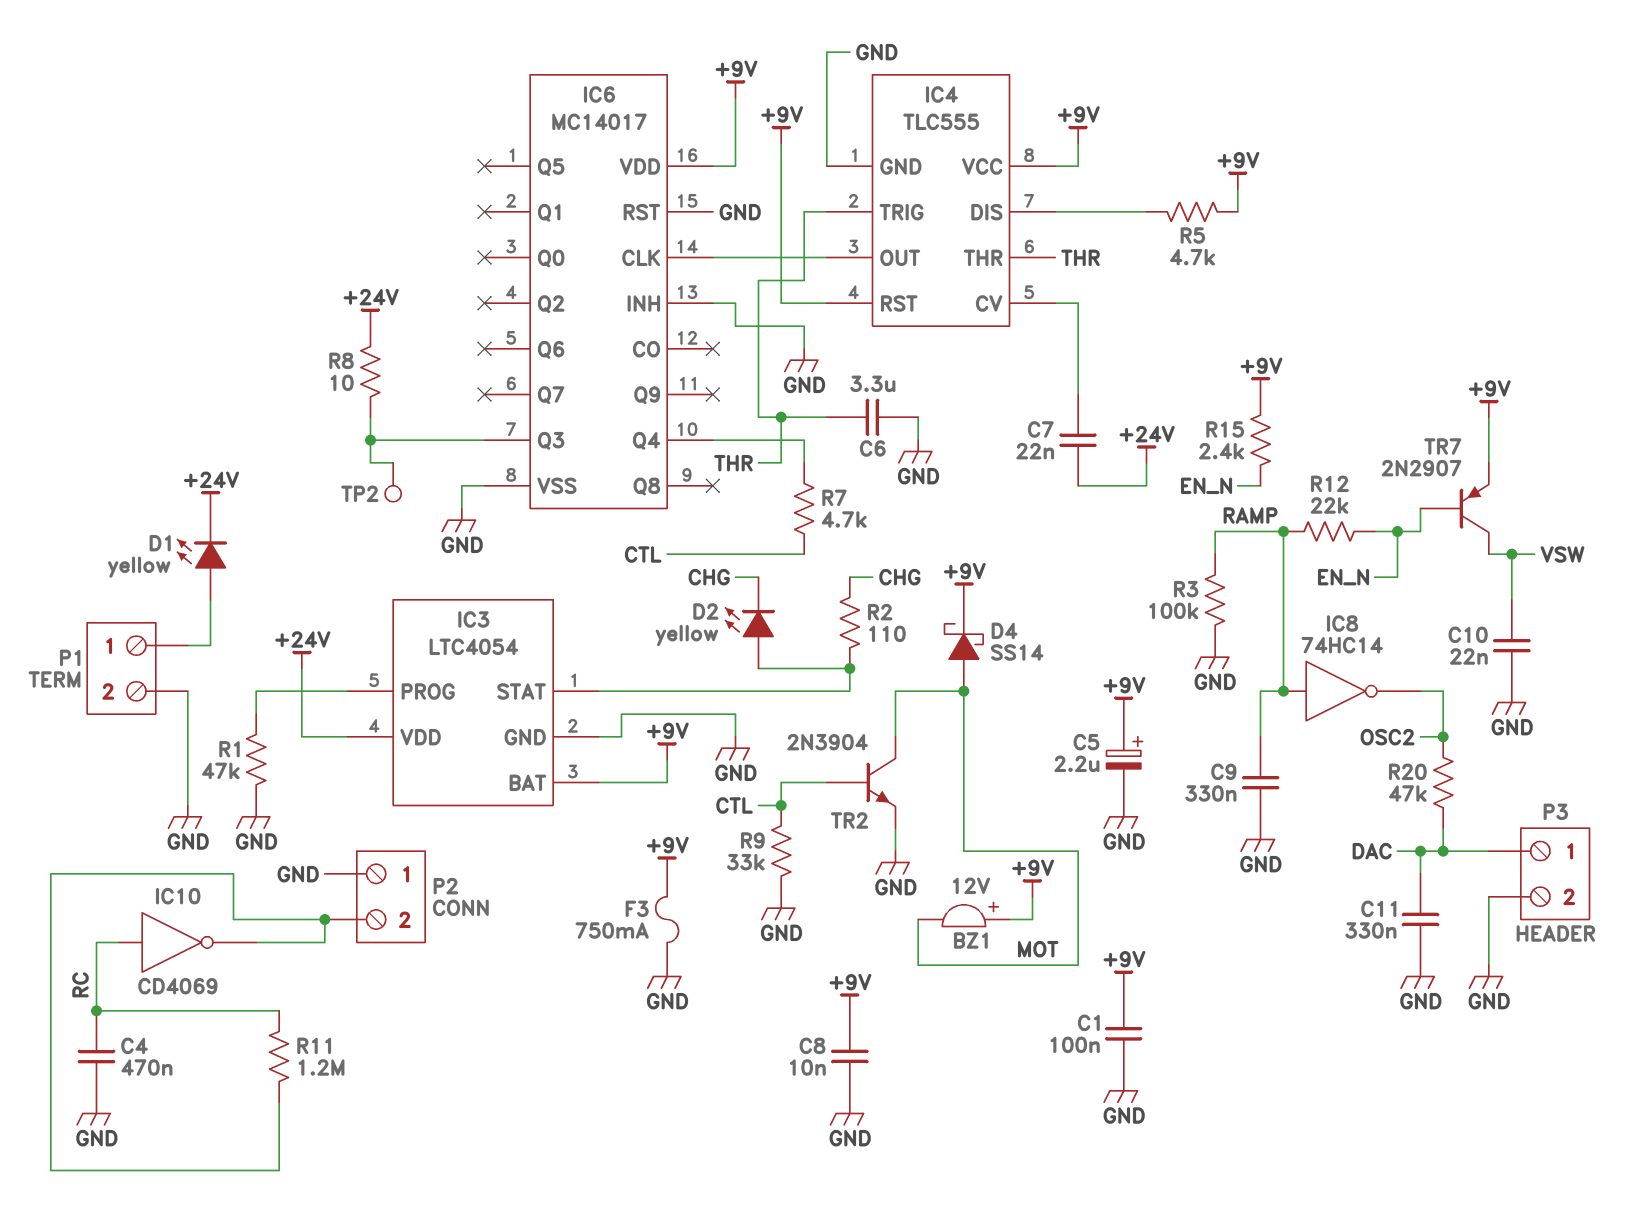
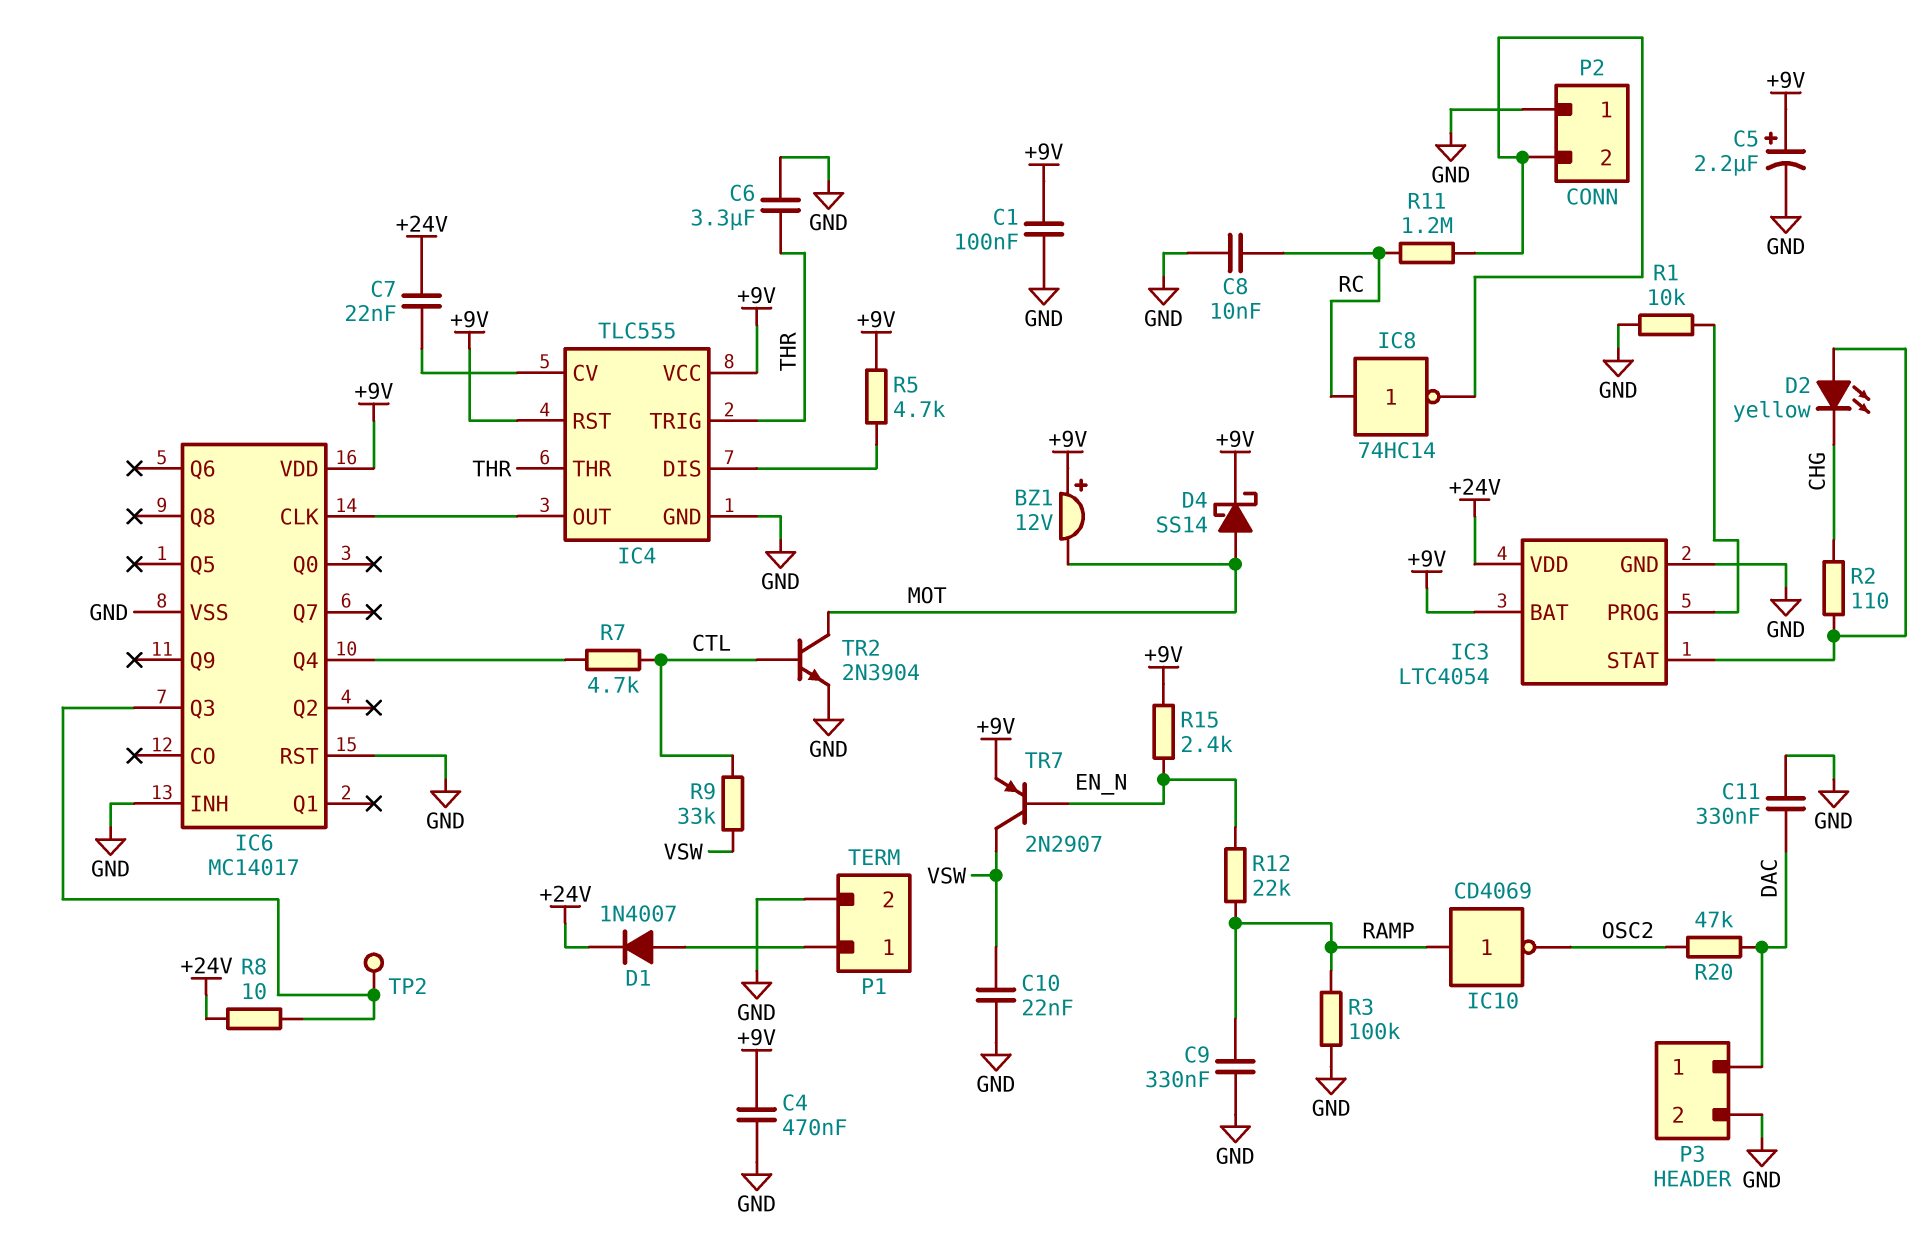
C4: 470nF (GND, RC) -> 470nF (+9V, GND)
C8: 10nF (+9V, GND) -> 10nF (GND, RC)
D1: LED yellow (A P1/1, K +24V) -> diode 1N4007 (A P1/1, K +24V)
F3: 750mA (+9V, GND) -> none
IC8: NOT 74HC14 (in RAMP, out OSC2) -> NOT 74HC14 (in RC, out P2/2)
IC10: NOT CD4069 (in RC, out P2/2) -> NOT CD4069 (in RAMP, out OSC2)
R1: 47k (GND, IC3/PROG) -> 10k (GND, IC3/PROG)
R9: 33k (CTL, GND) -> 33k (CTL, VSW)

